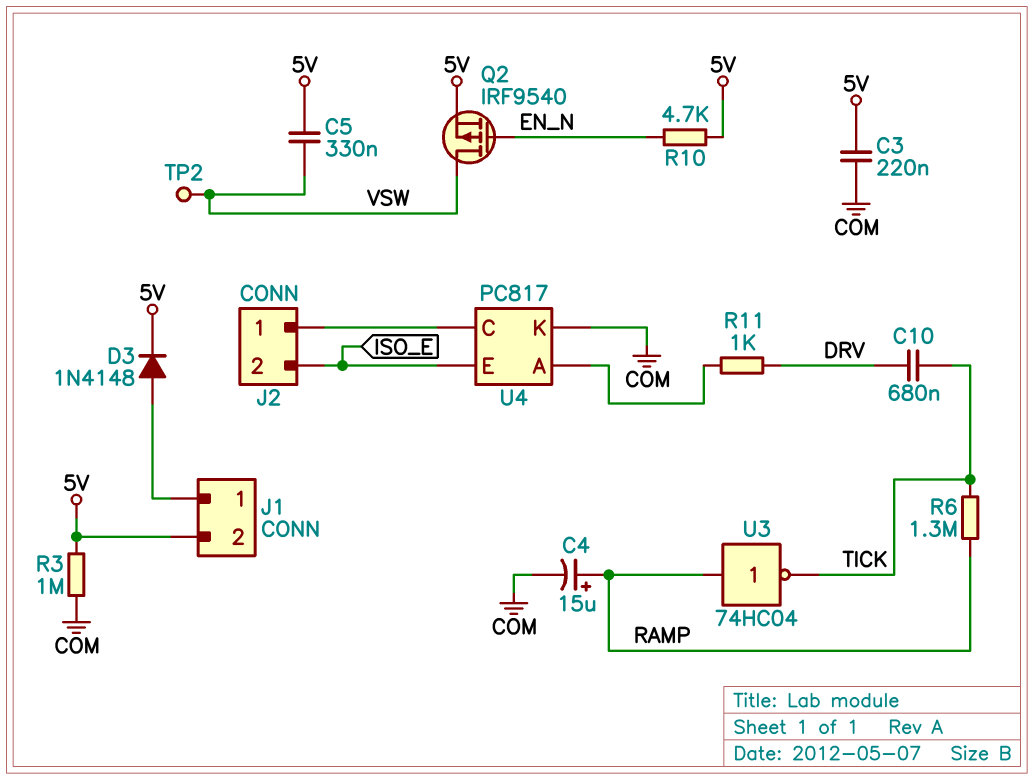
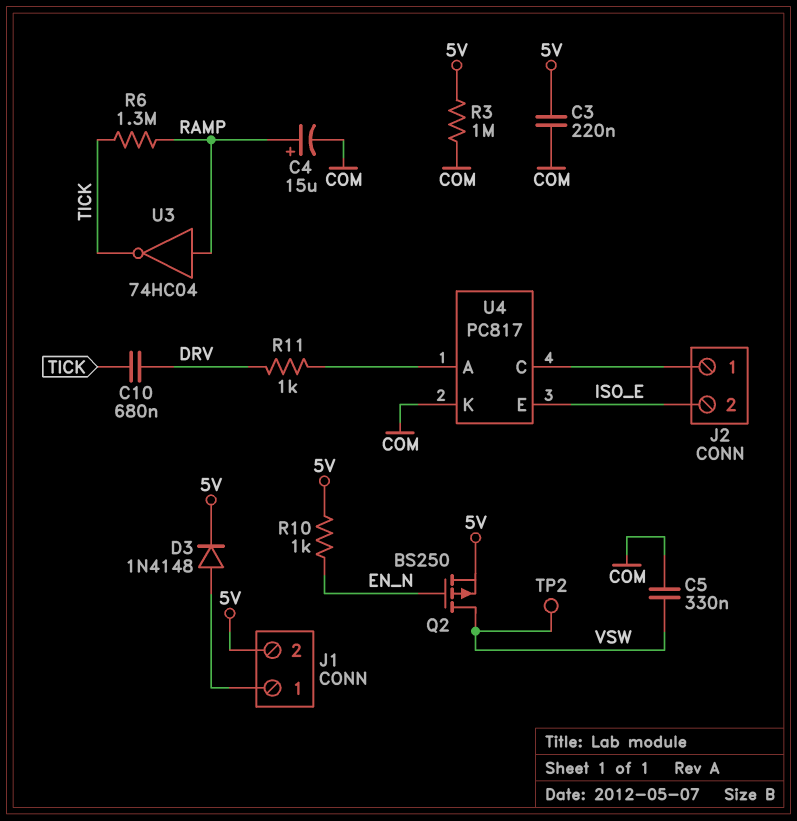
C5: 330nF (5V, VSW) -> 330nF (COM, VSW)
Q2: PMOS IRF9540 (G EN_N, D VSW, S 5V) -> PMOS BS250 (G EN_N, D VSW, S 5V)
R10: 4.7k (5V, EN_N) -> 1k (5V, EN_N)

